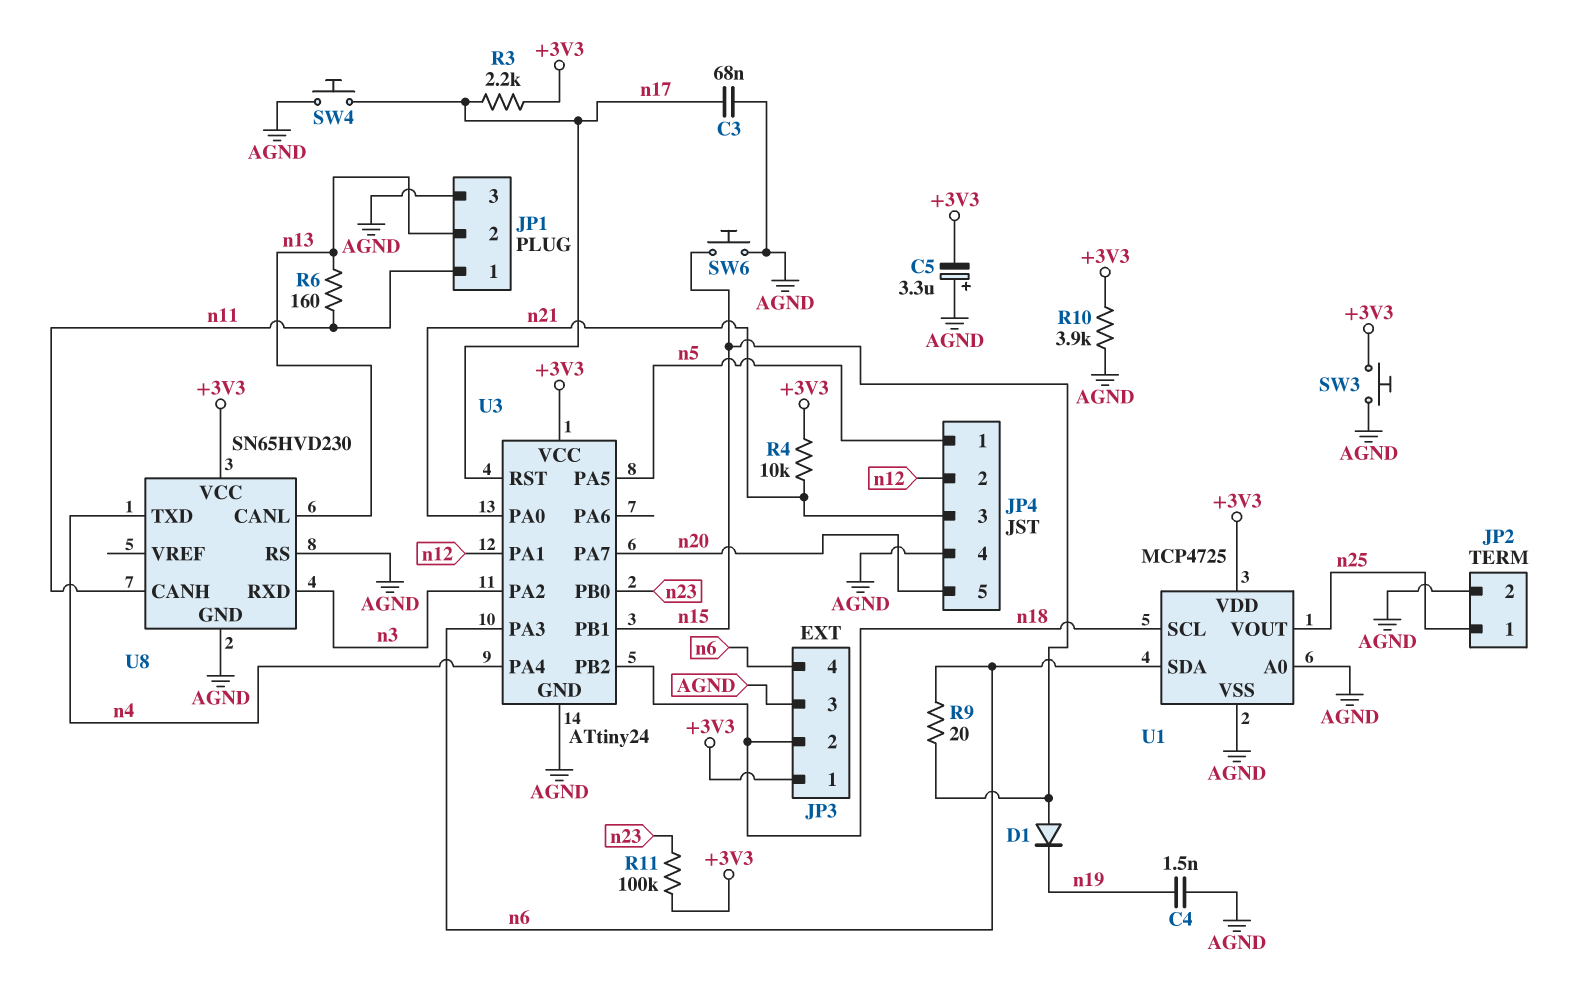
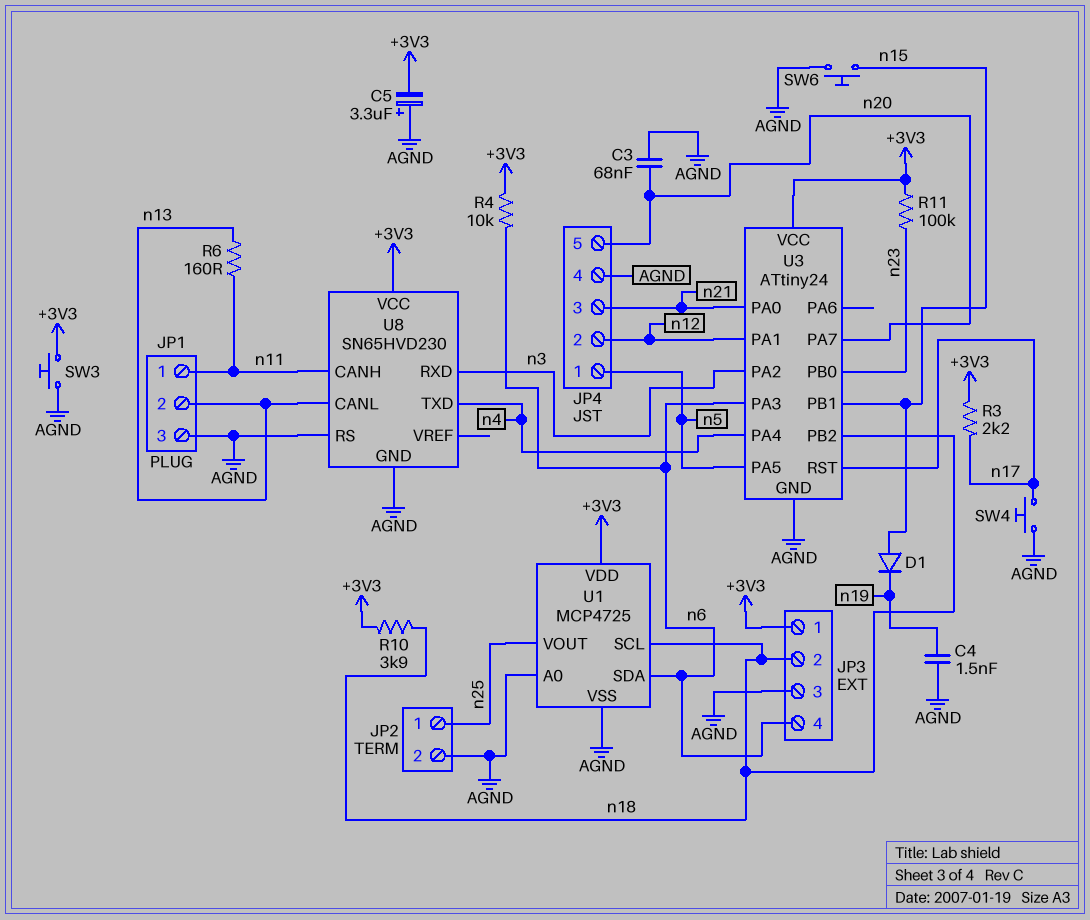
C3: 68nF (AGND, n17) -> 68nF (AGND, n20)
R4: 10k (+3V3, n21) -> 10k (+3V3, n6)
R9: 20 (n6, n15) -> none
R10: 3.9k (+3V3, AGND) -> 3.9k (+3V3, n18)

